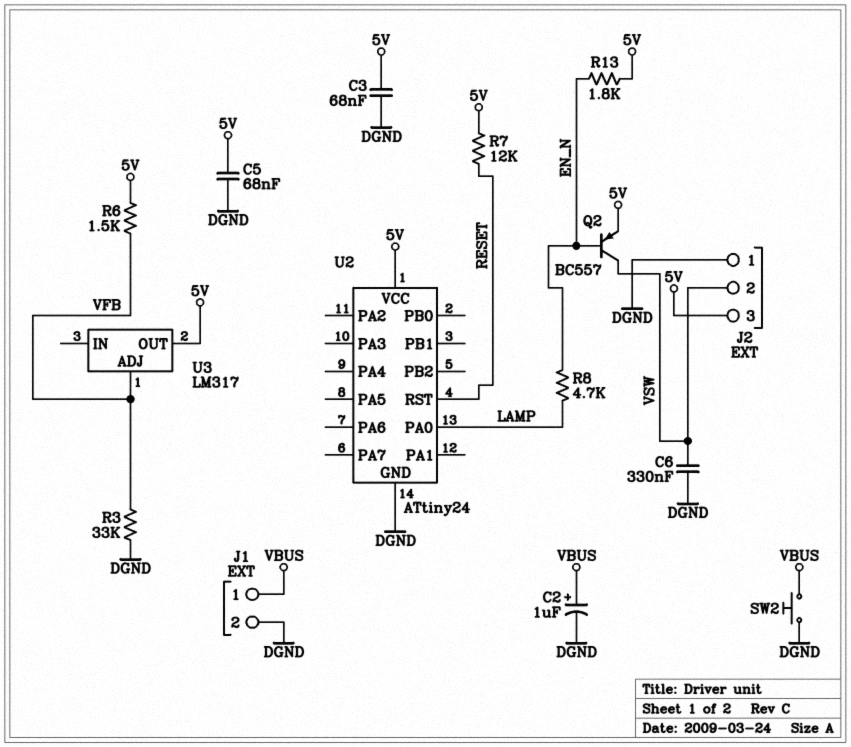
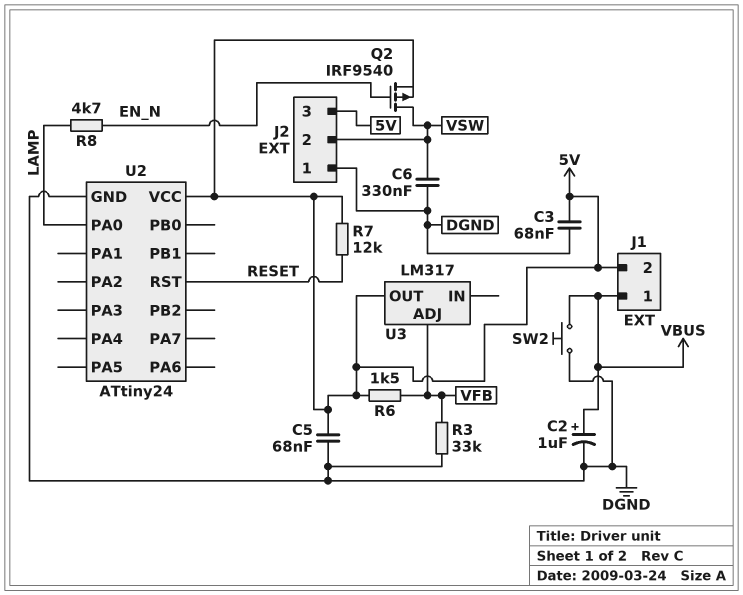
J1 pin 2: DGND -> 5V
Q2: PNP BC557 (B EN_N, C VSW, E 5V) -> PMOS IRF9540 (G EN_N, D VSW, S 5V)
R13: 1.8k (5V, EN_N) -> none

